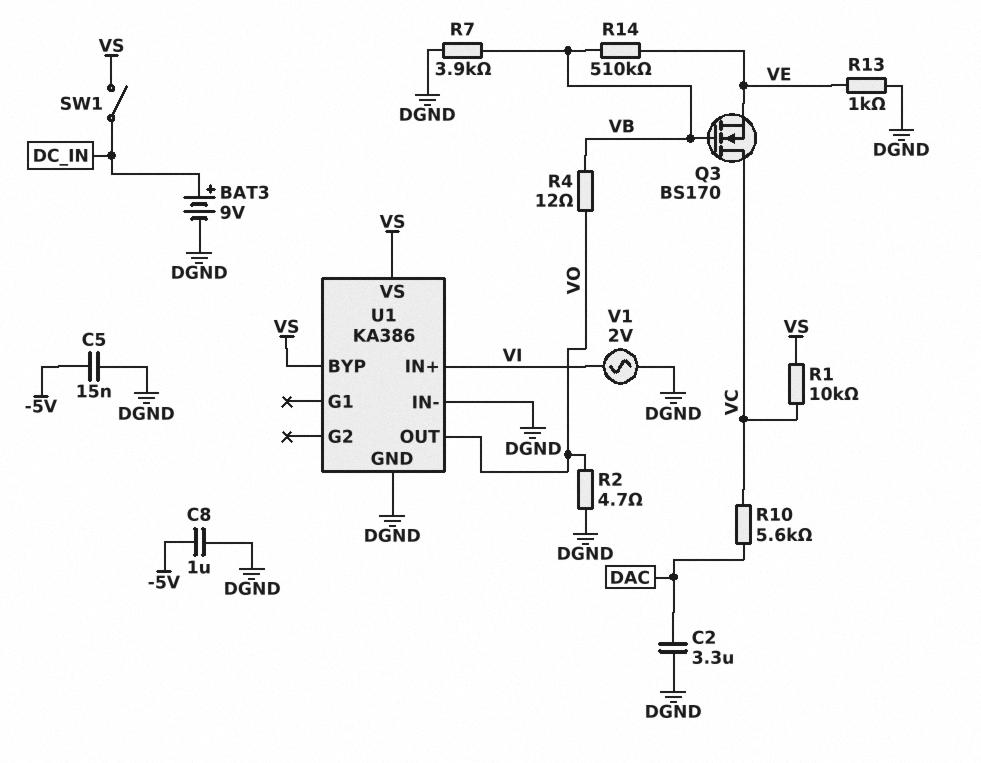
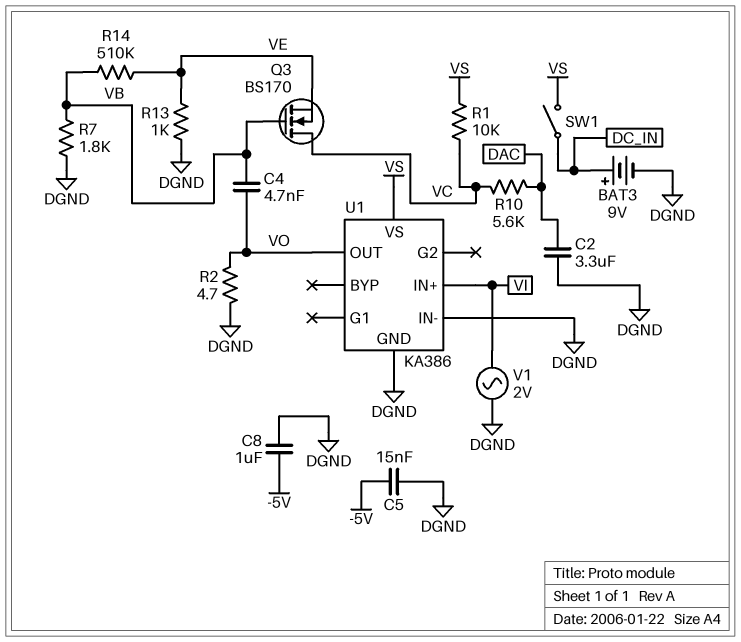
C4: none -> 4.7nF (VB, VO)
R4: 12 (VB, VO) -> none
R7: 3.9k (DGND, VB) -> 1.8k (DGND, VB)
U1 pin BYP: VS -> none

